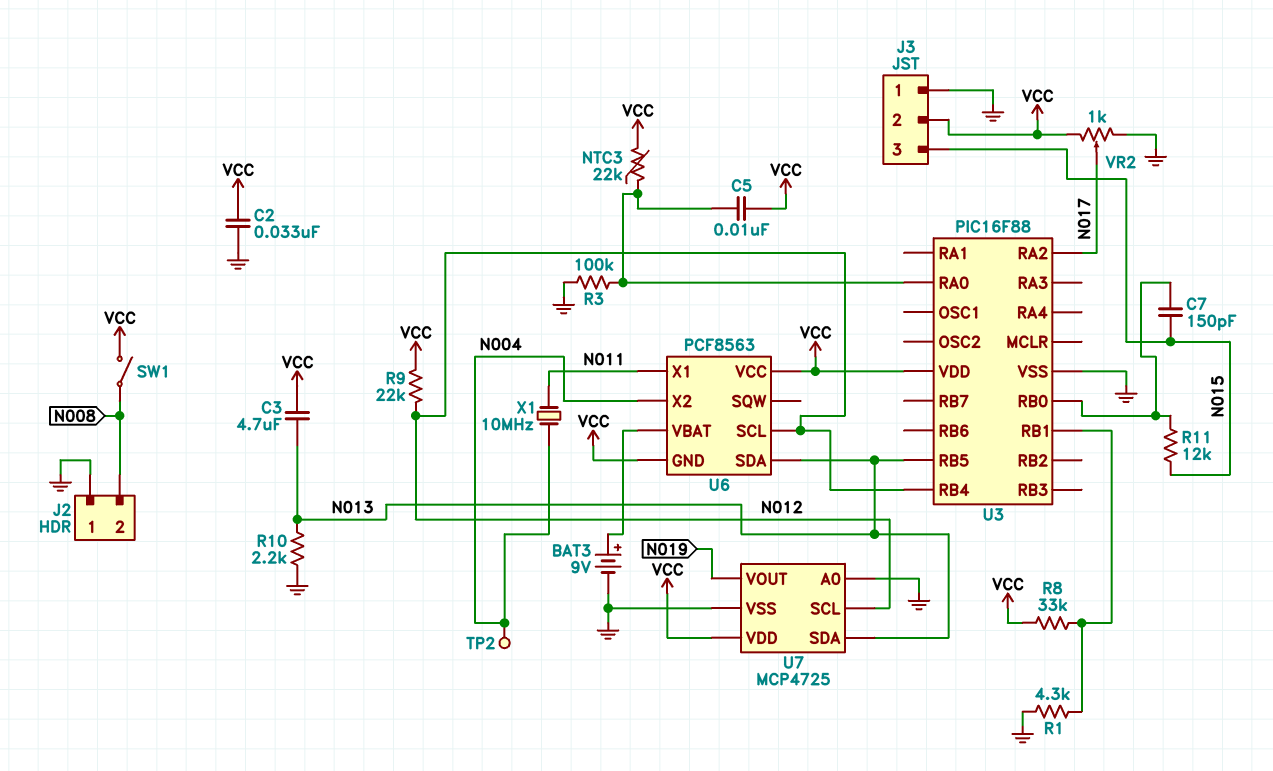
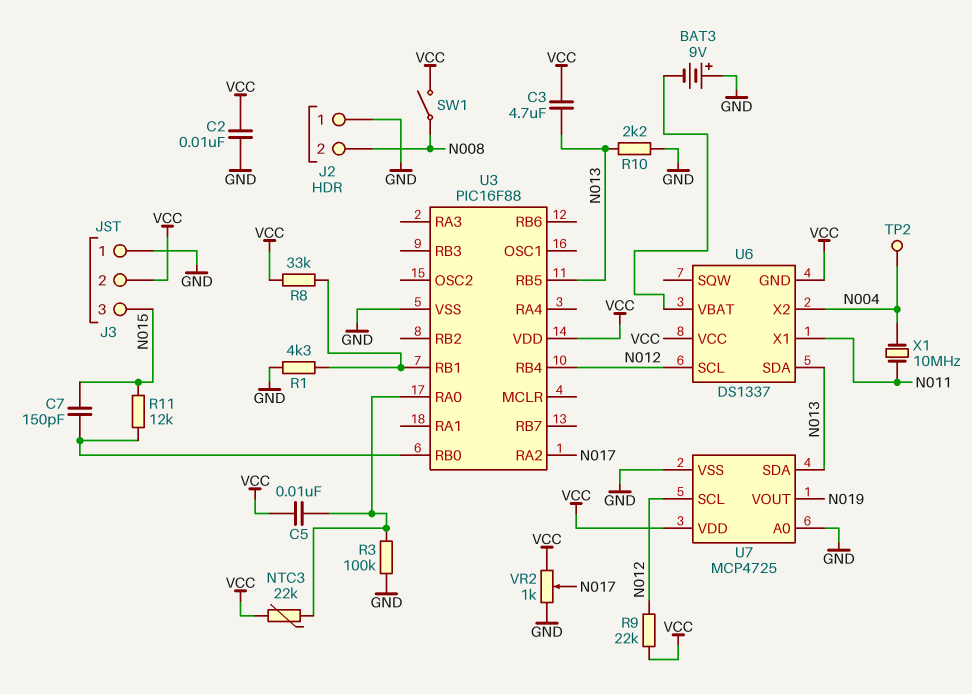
BAT3: 9V (plus U6/VBAT, minus GND) -> 9V (plus GND, minus U6/VBAT)
C2: 33nF (GND, VCC) -> 10nF (GND, VCC)
U6: PCF8563 -> DS1337

